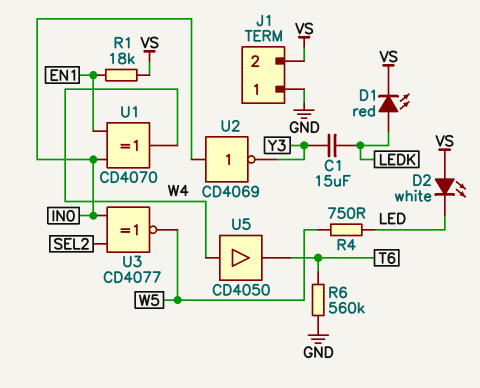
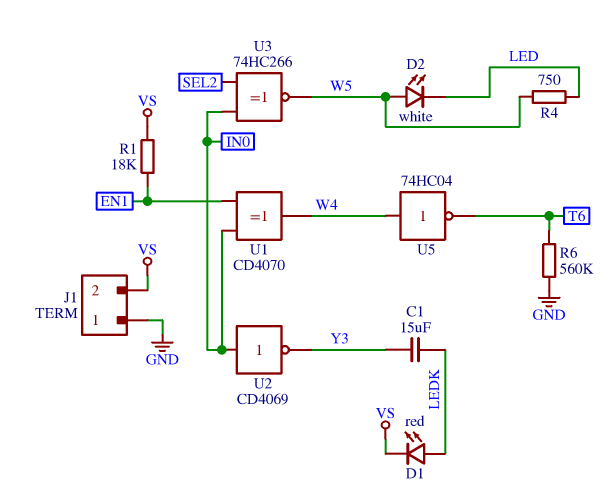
D2: LED white (A VS, K LED) -> LED white (A W5, K LED)
U3: XNOR CD4077 (in IN0, in SEL2, out W5) -> XNOR 74HC266 (in IN0, in SEL2, out W5)
U5: buffer CD4050 (in W4, out T6) -> NOT 74HC04 (in W4, out T6)

